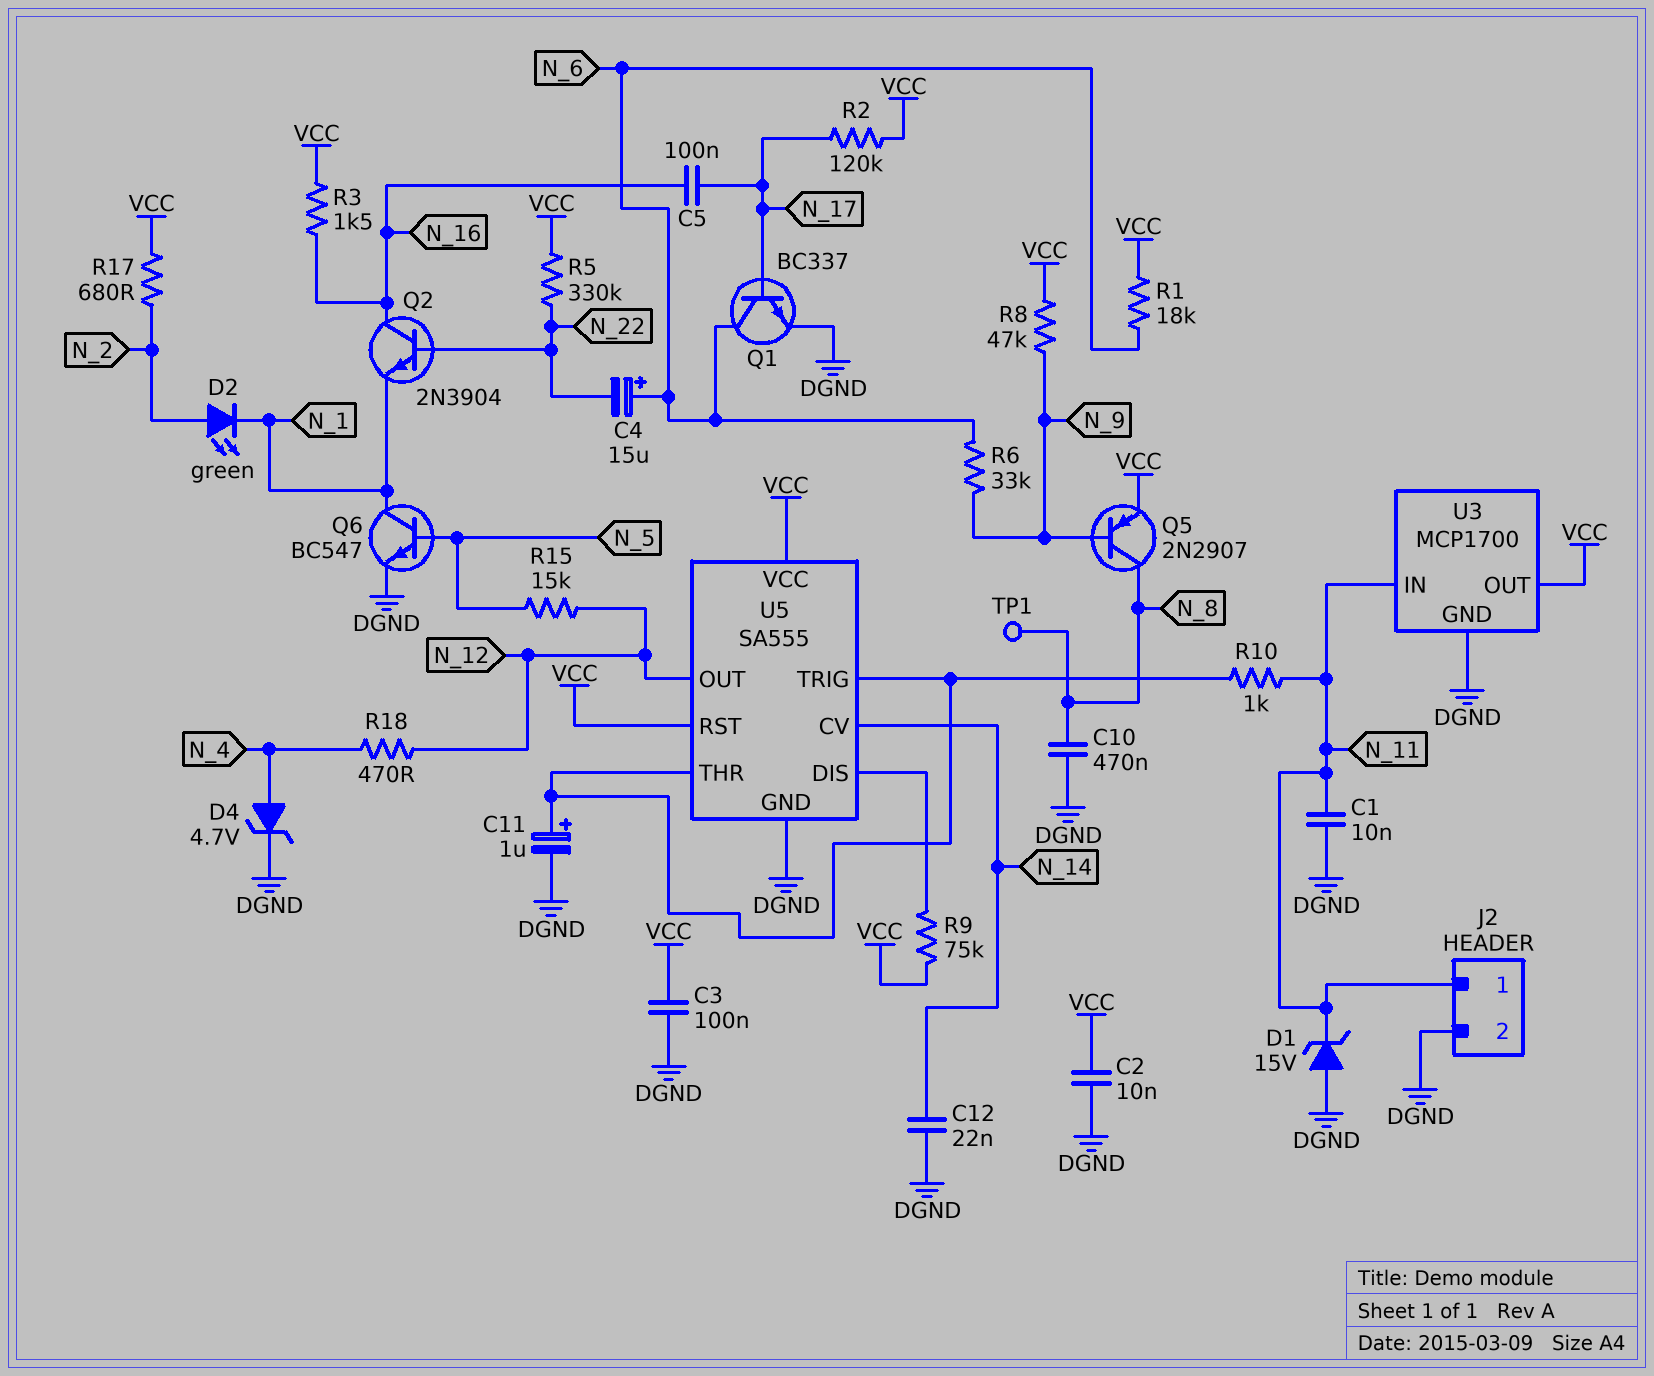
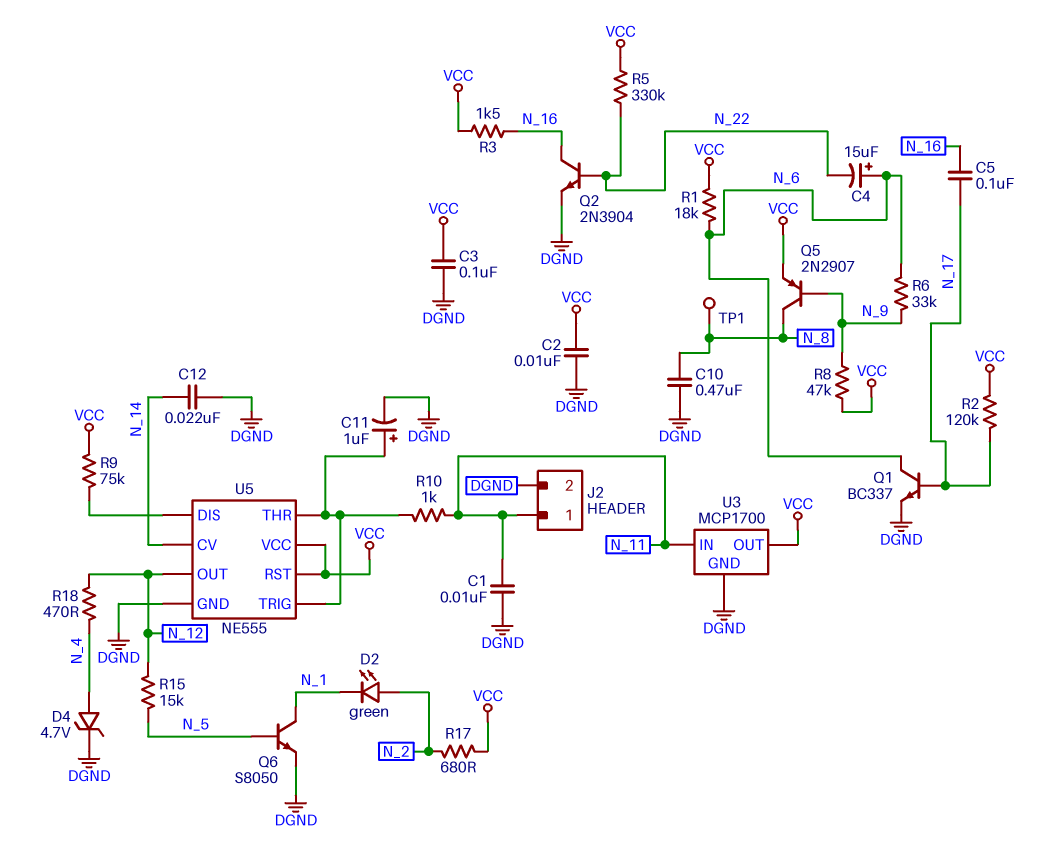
D1: zener 15V (A DGND, K N_11) -> none
Q2: NPN 2N3904 (B N_22, C N_16, E N_1) -> NPN 2N3904 (B N_22, C N_16, E DGND)
Q6: NPN BC547 (B N_5, C N_1, E DGND) -> NPN S8050 (B N_5, C N_1, E DGND)
U5: SA555 -> NE555

